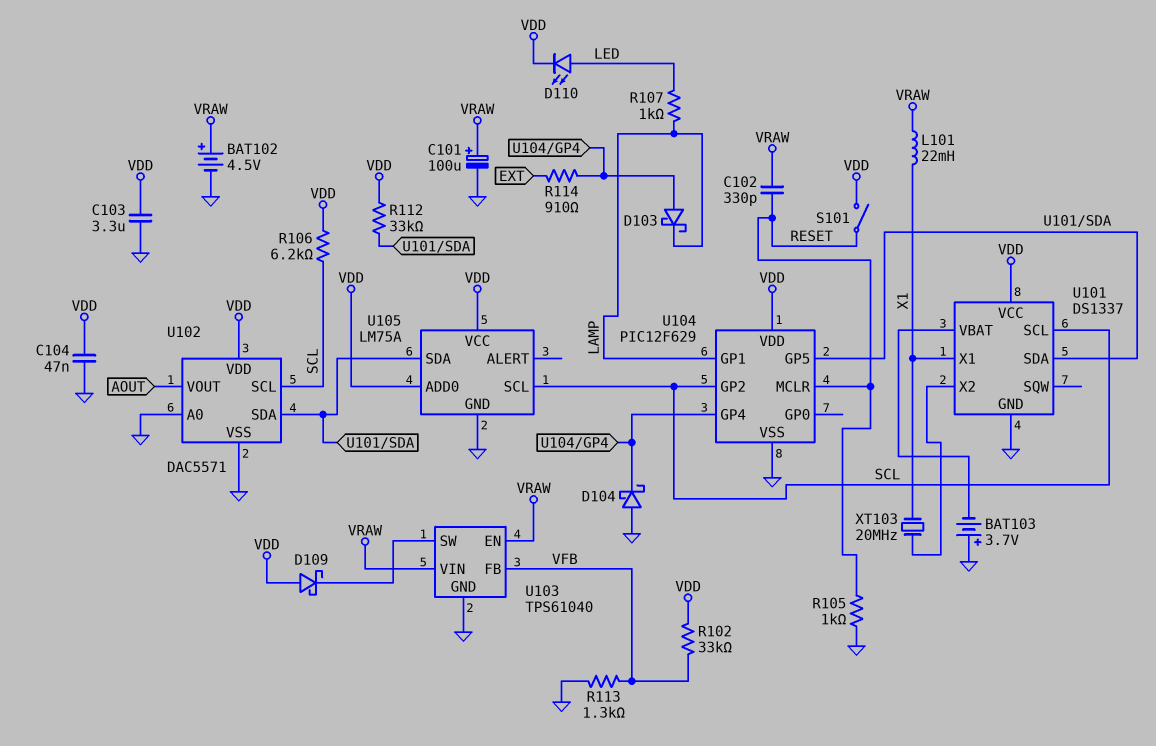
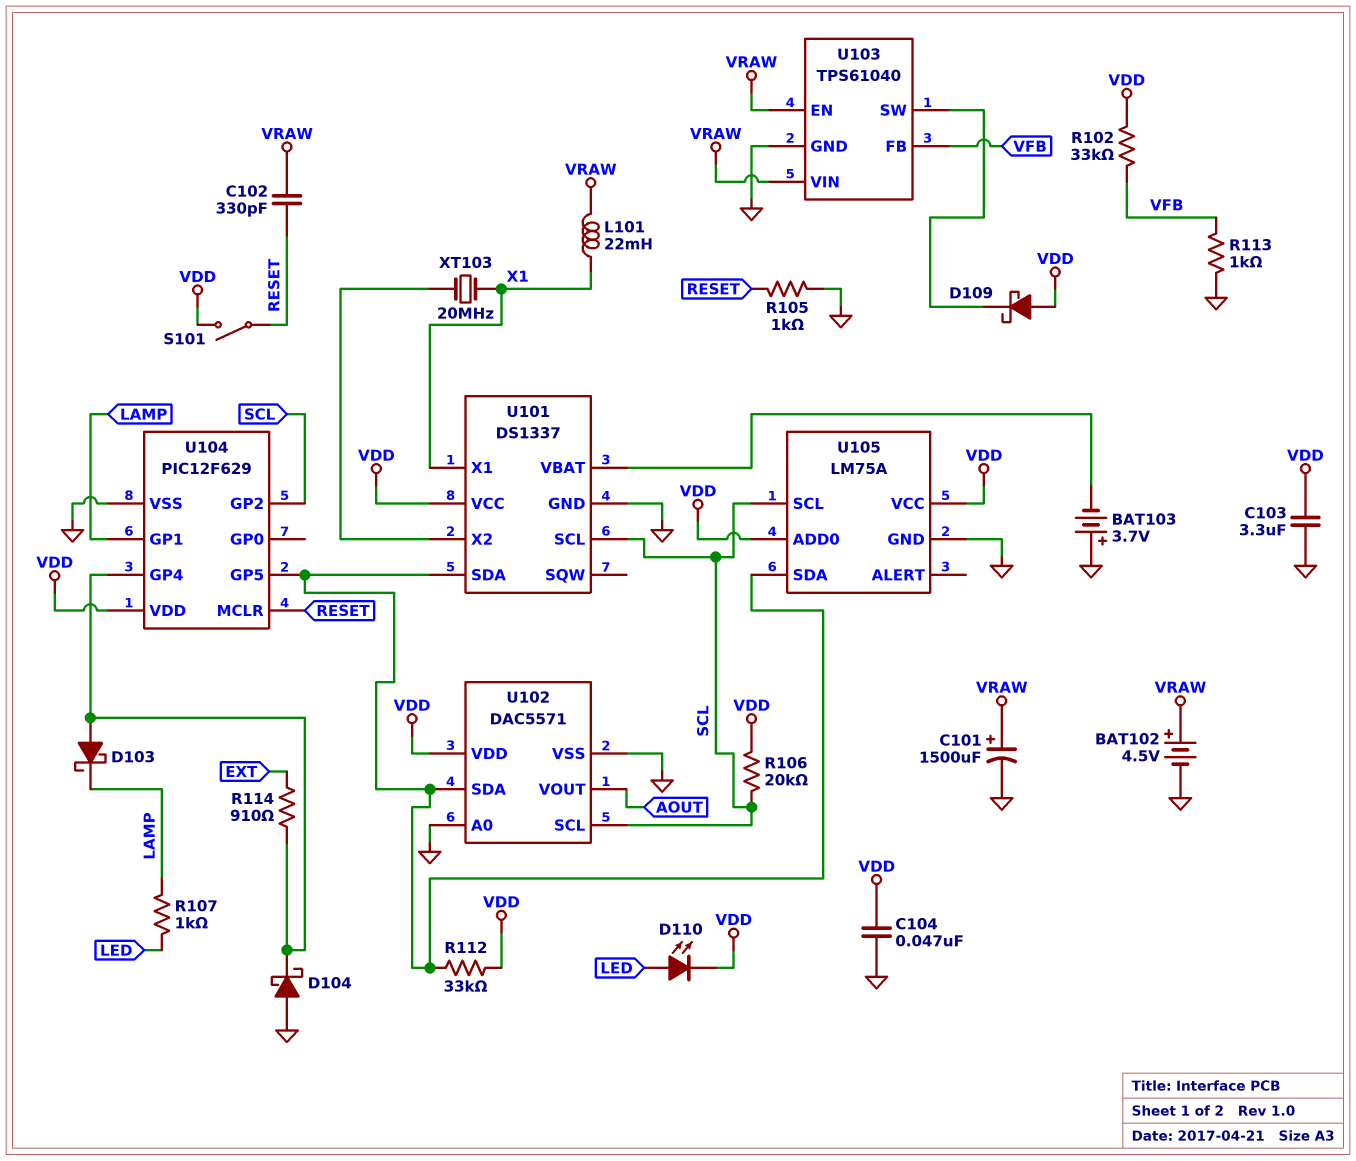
C101: 100uF (plus VRAW, minus GND) -> 1500uF (plus VRAW, minus GND)
R106: 6.2k (SCL, VDD) -> 20k (SCL, VDD)
R113: 1.3k (GND, VFB) -> 1k (GND, VFB)

